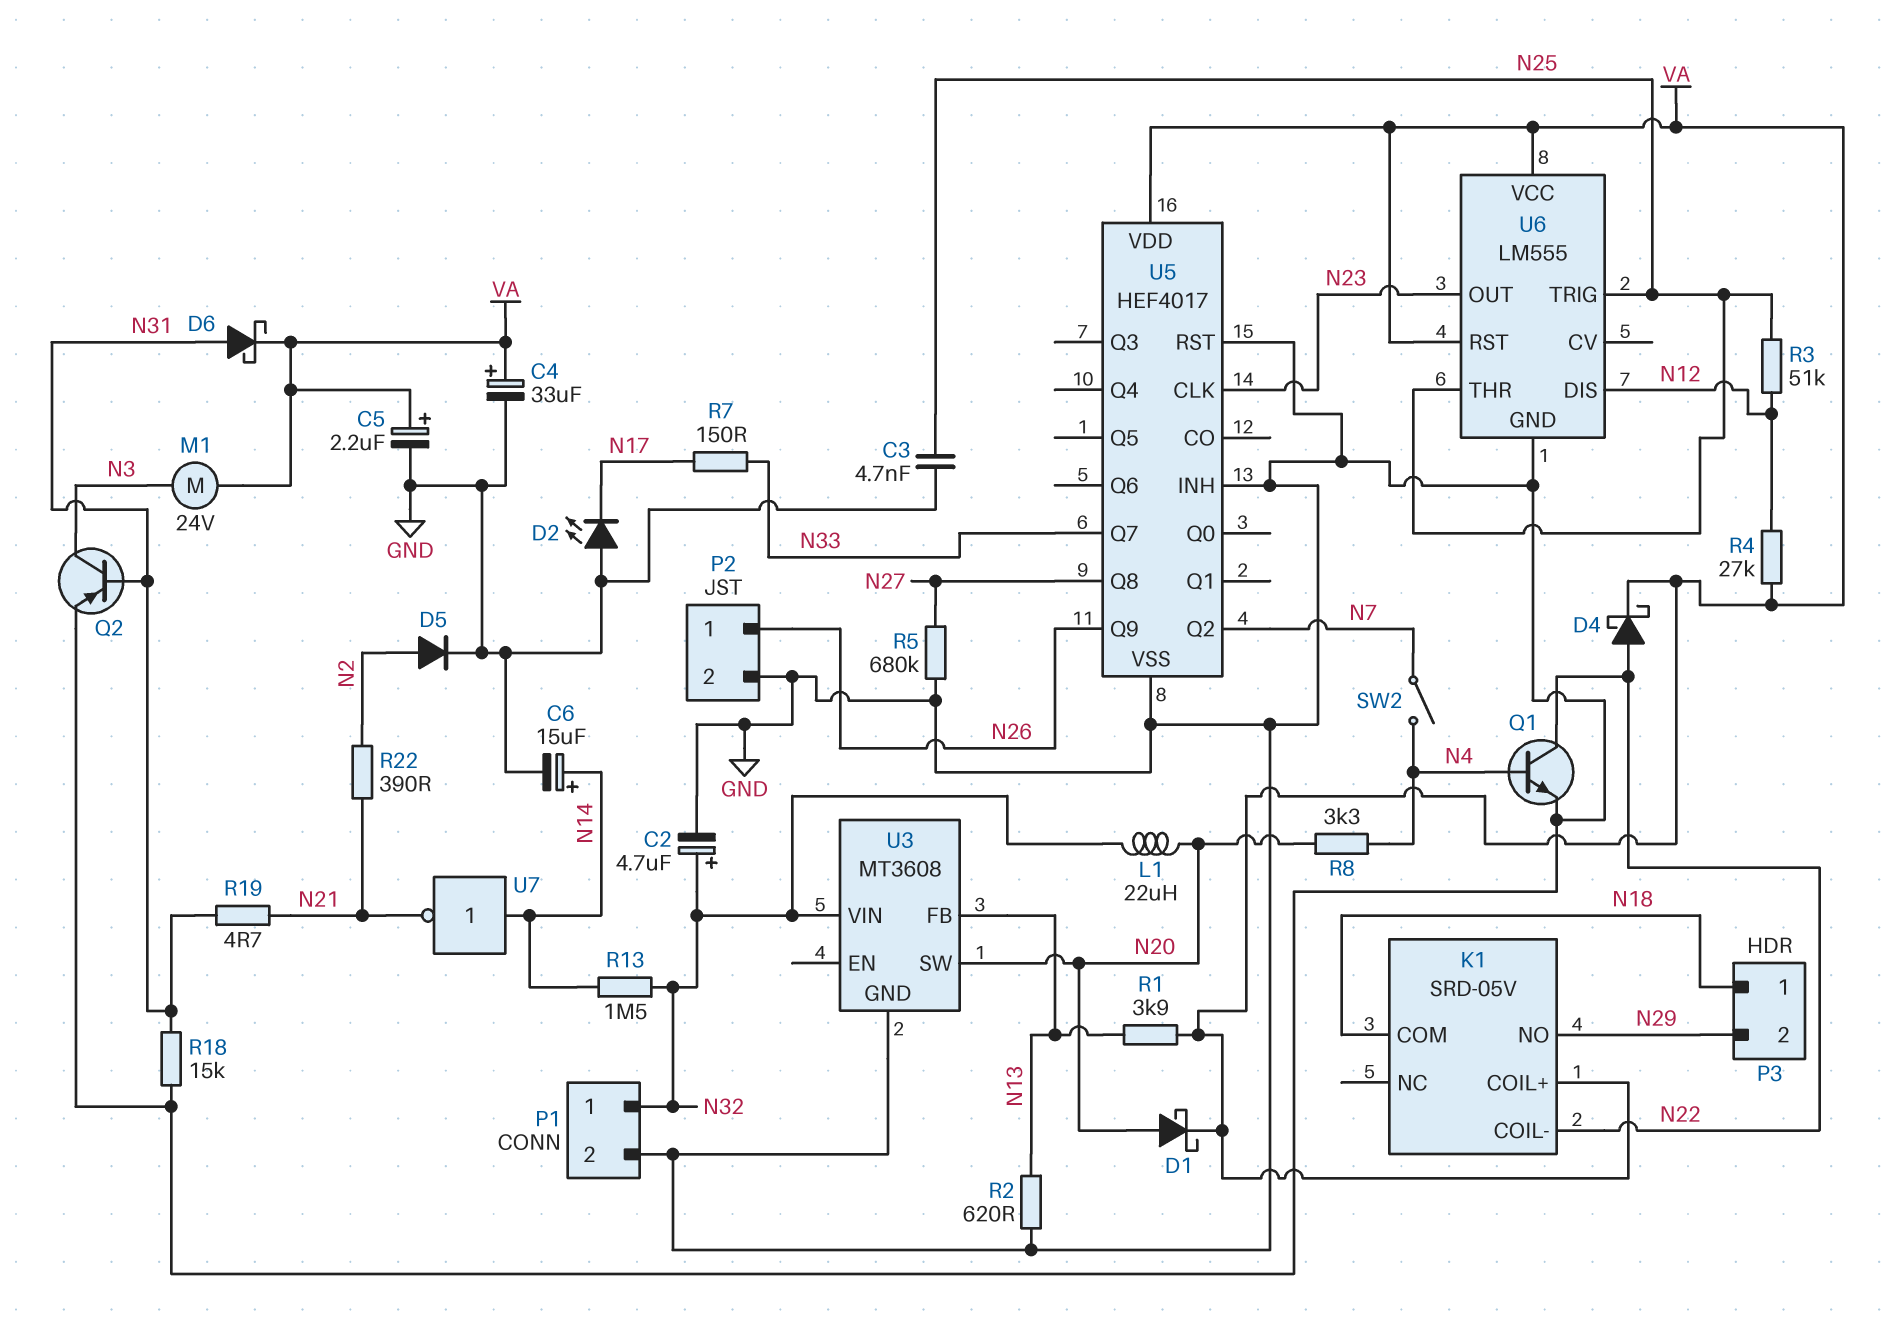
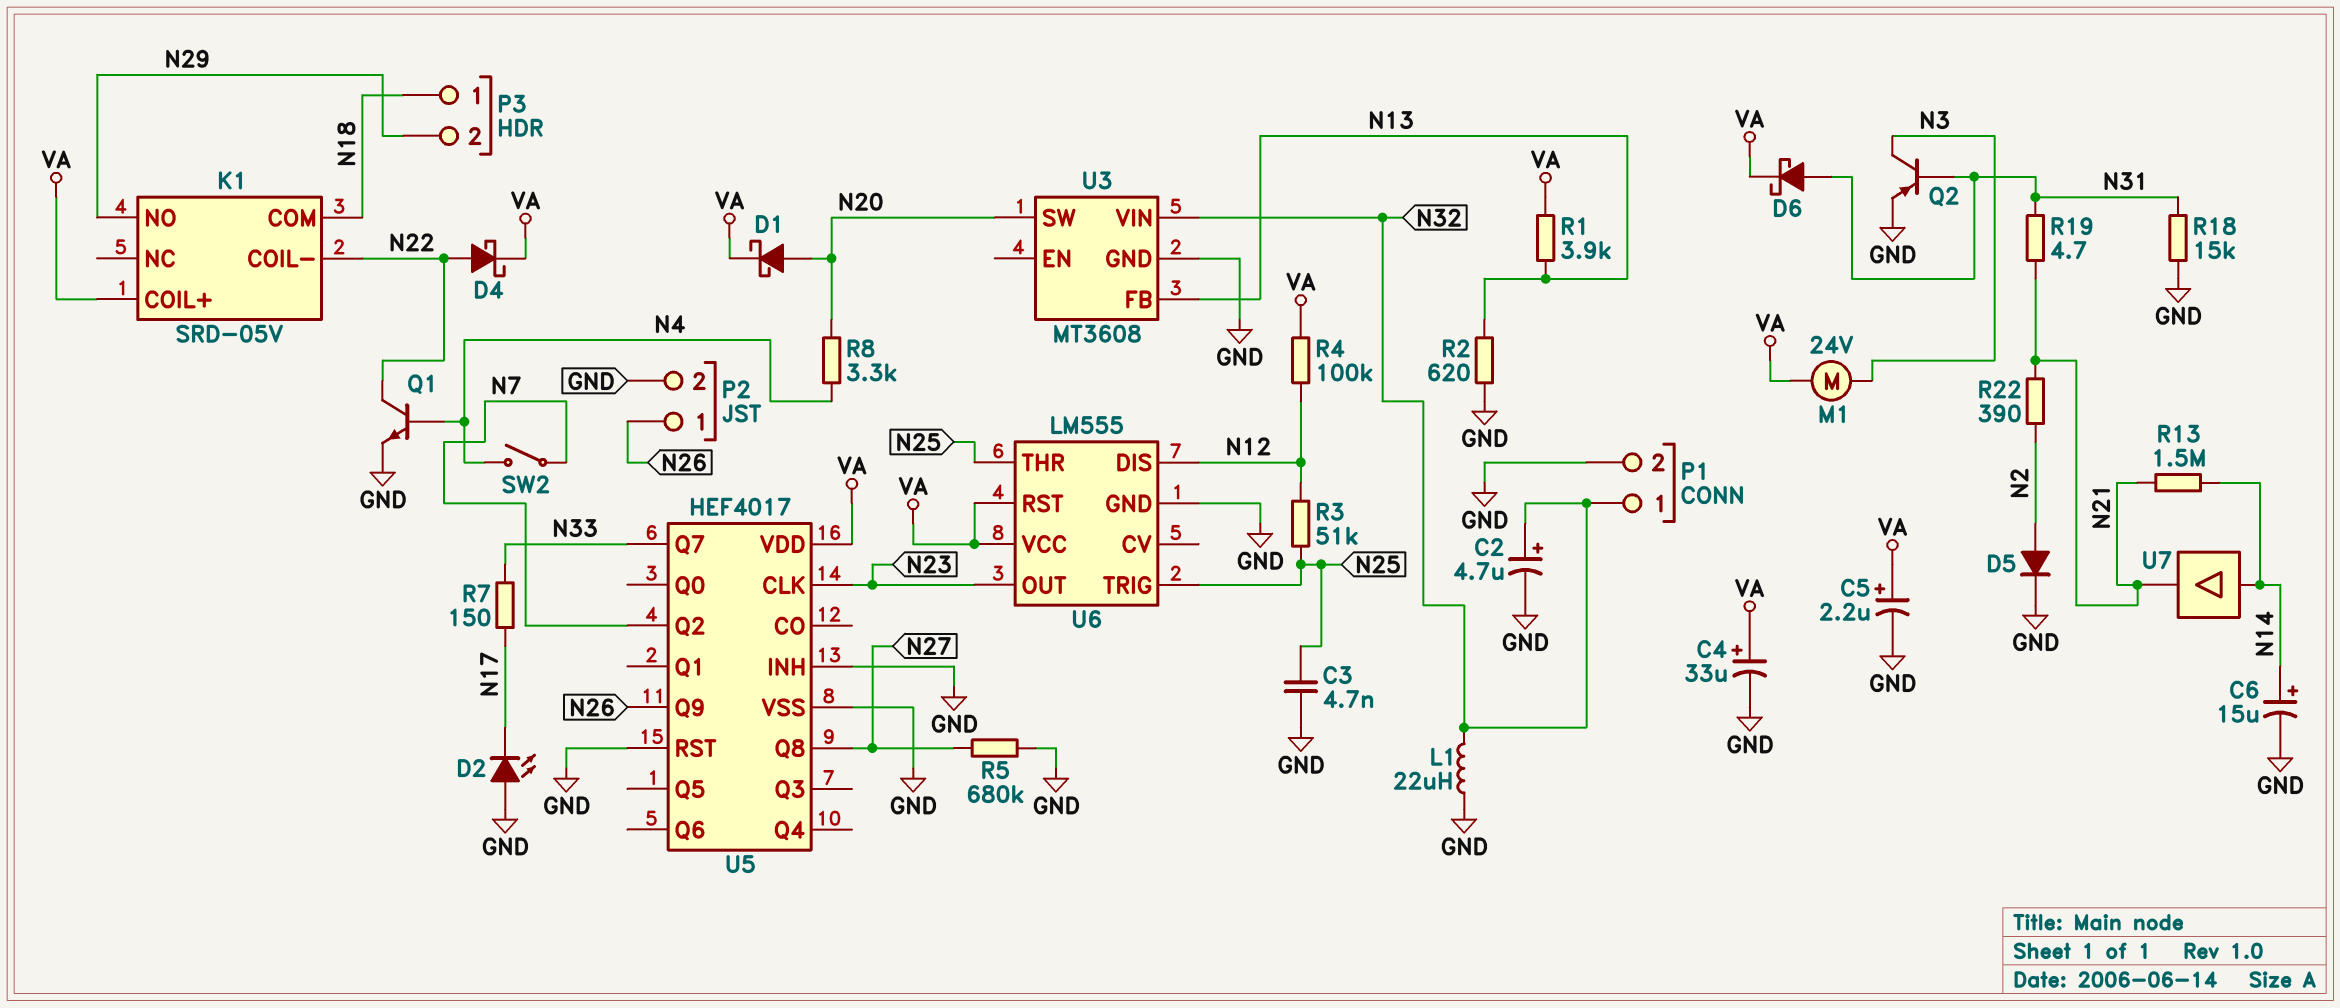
L1: 22uH (N20, N32) -> 22uH (GND, N32)
R4: 27k (N12, VA) -> 100k (N12, VA)
R13: 1.5M (N14, N32) -> 1.5M (N14, N21)
U7: NOT (in N14, out N21) -> buffer (in N14, out N21)

